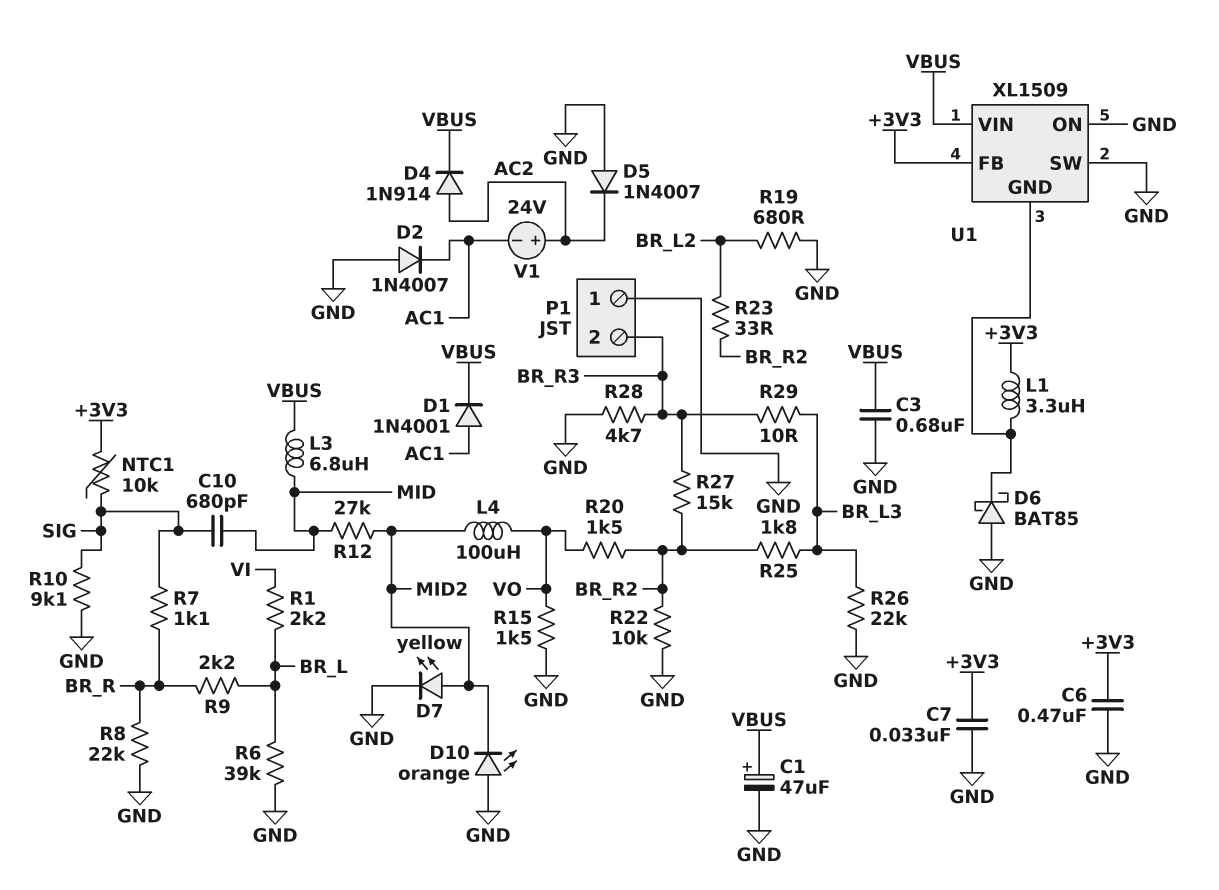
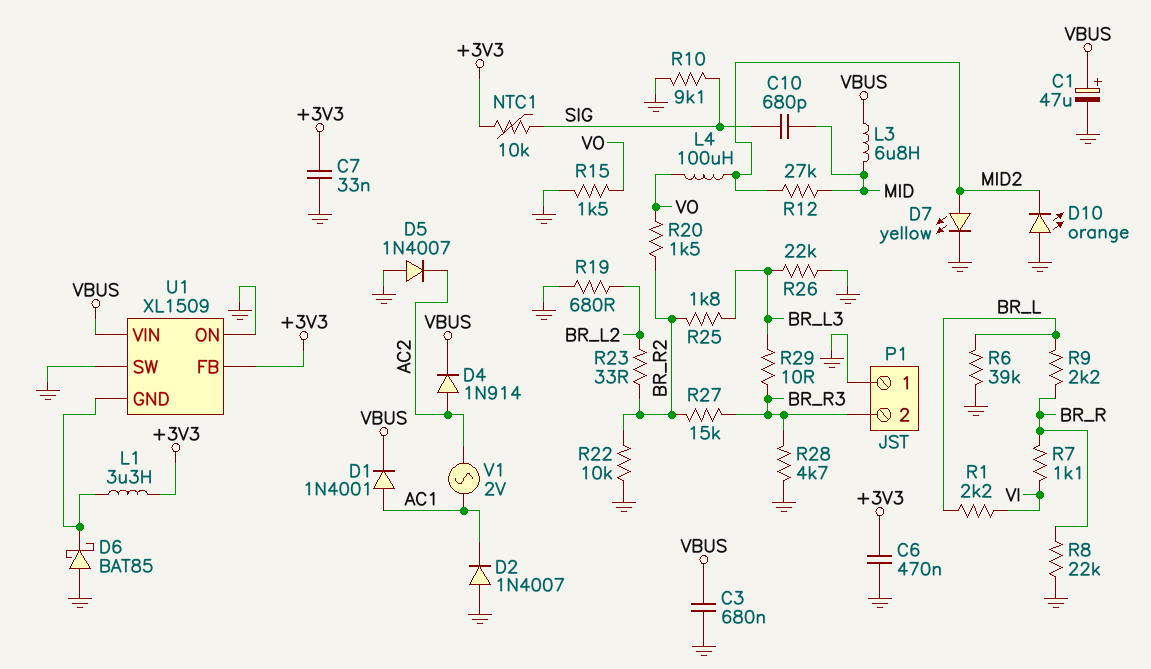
R7: 1.1k (BR_R, SIG) -> 1.1k (BR_R, VI)
V1: 24V (plus AC2, minus AC1) -> AC 2V (AC1, AC2)

